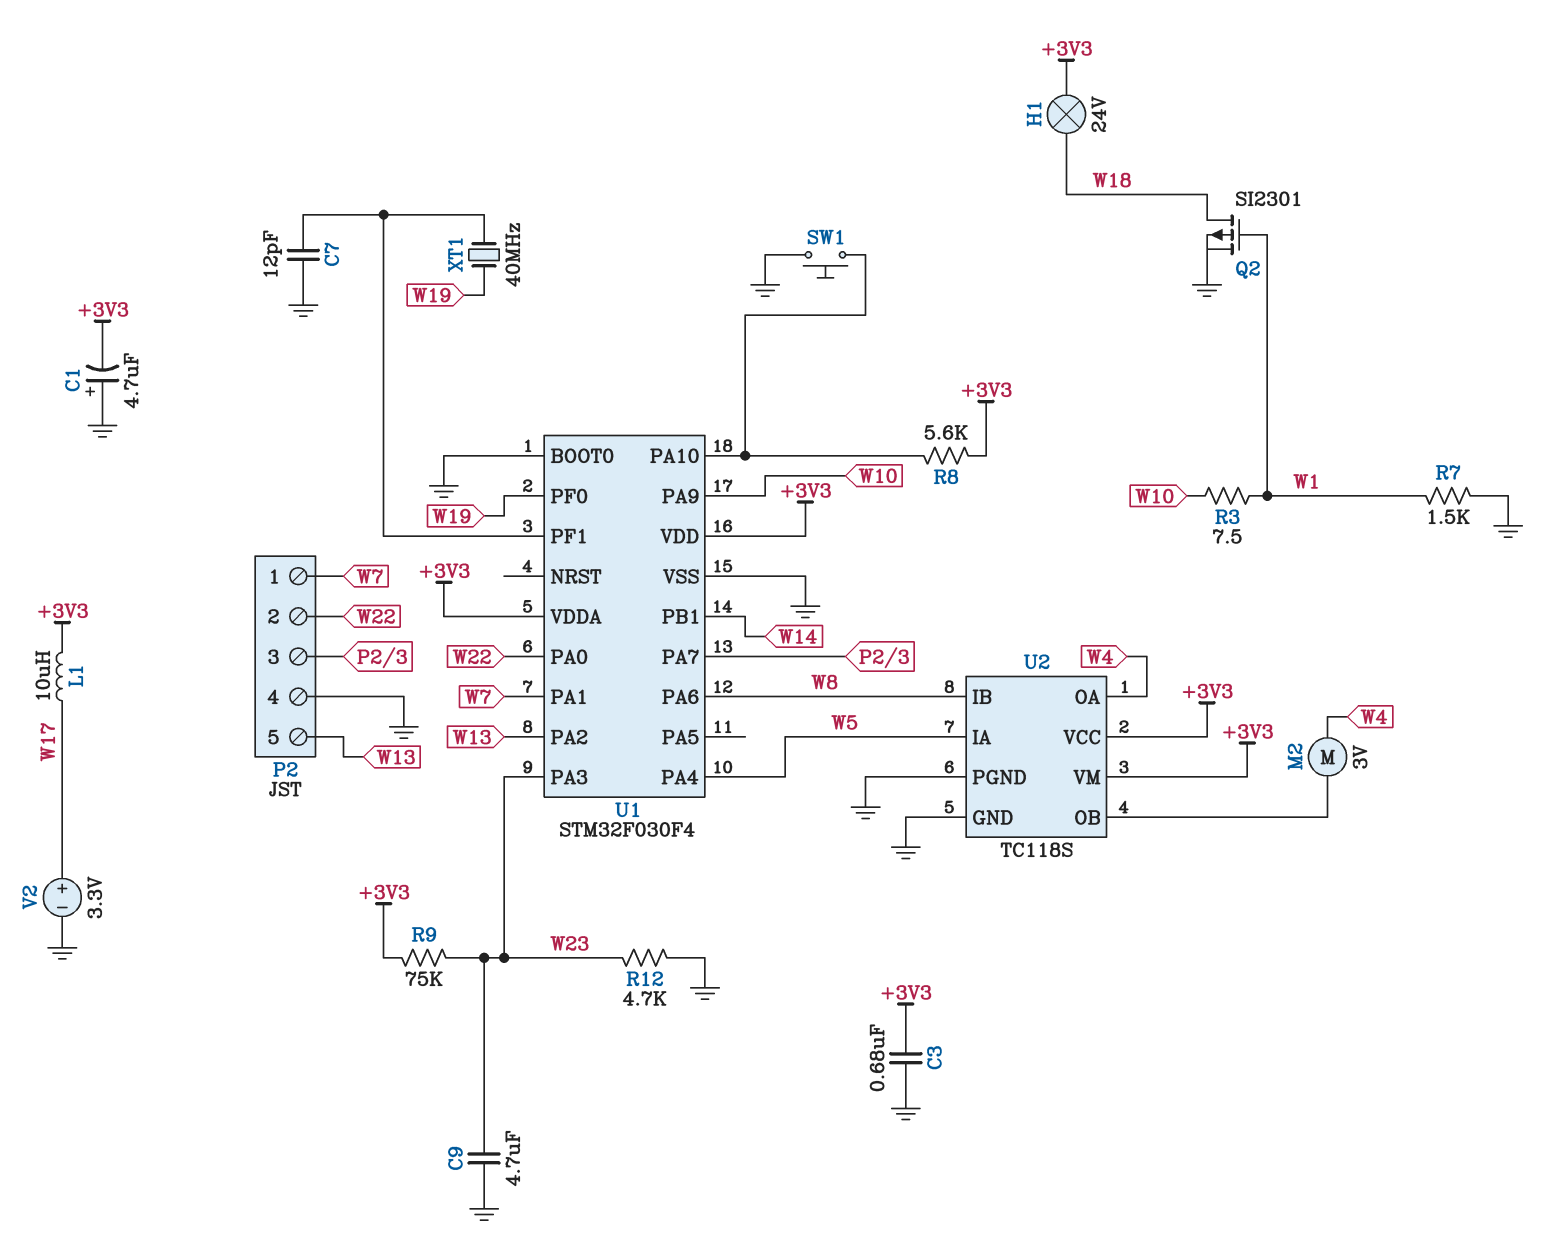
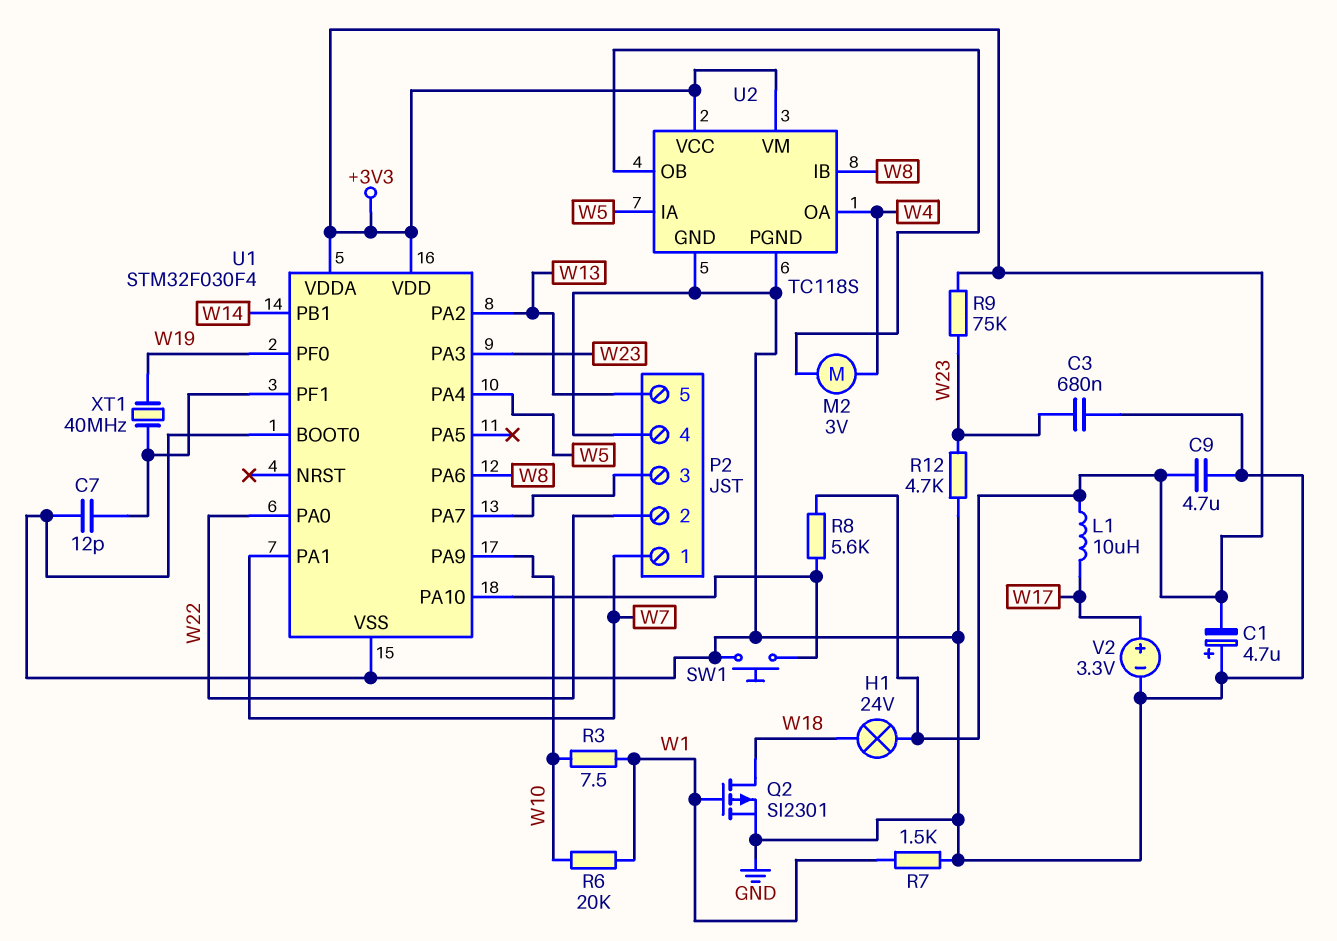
C3: 680nF (+3V3, GND) -> 680nF (GND, W23)
C9: 4.7uF (GND, W23) -> 4.7uF (+3V3, GND)
R6: none -> 20k (W1, W10)

